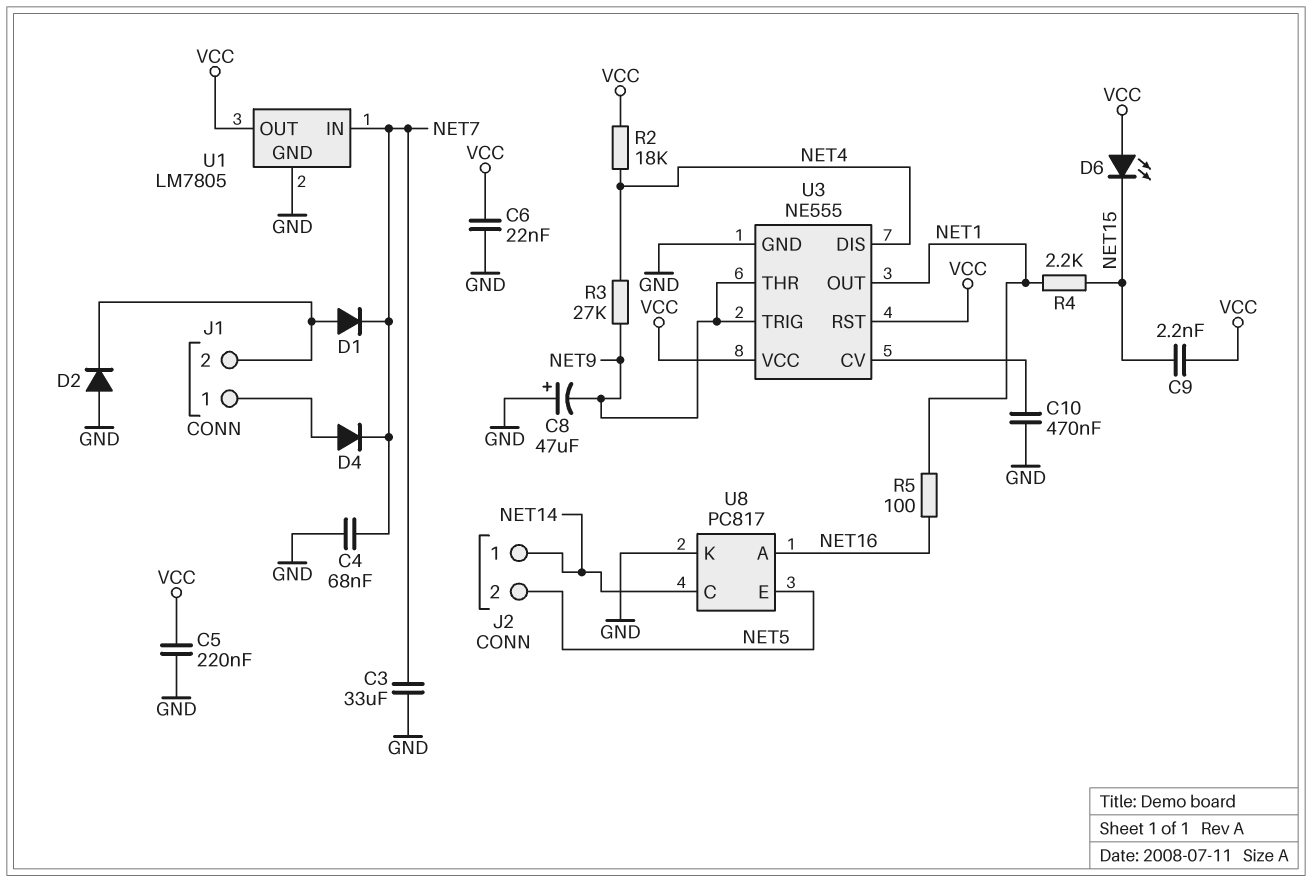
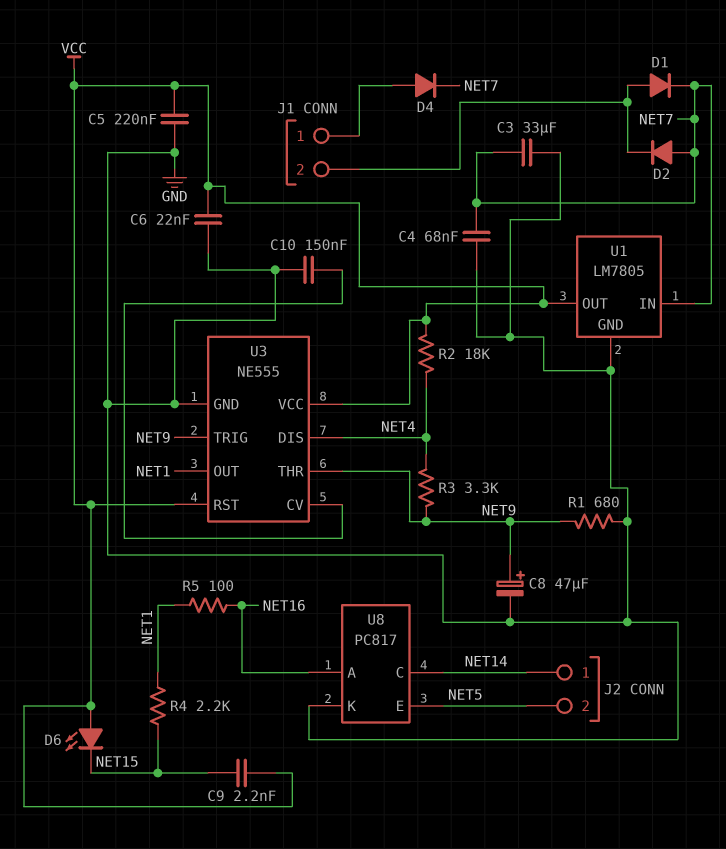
C8: 47uF (plus GND, minus NET9) -> 47uF (plus NET9, minus GND)
C10: 470nF (GND, U3/CV) -> 150nF (GND, U3/CV)
D2: diode (A GND, K J1/2) -> diode (A NET7, K J1/2)
R1: none -> 680 (GND, NET9)
R3: 27k (NET4, NET9) -> 3.3k (NET4, NET9)

